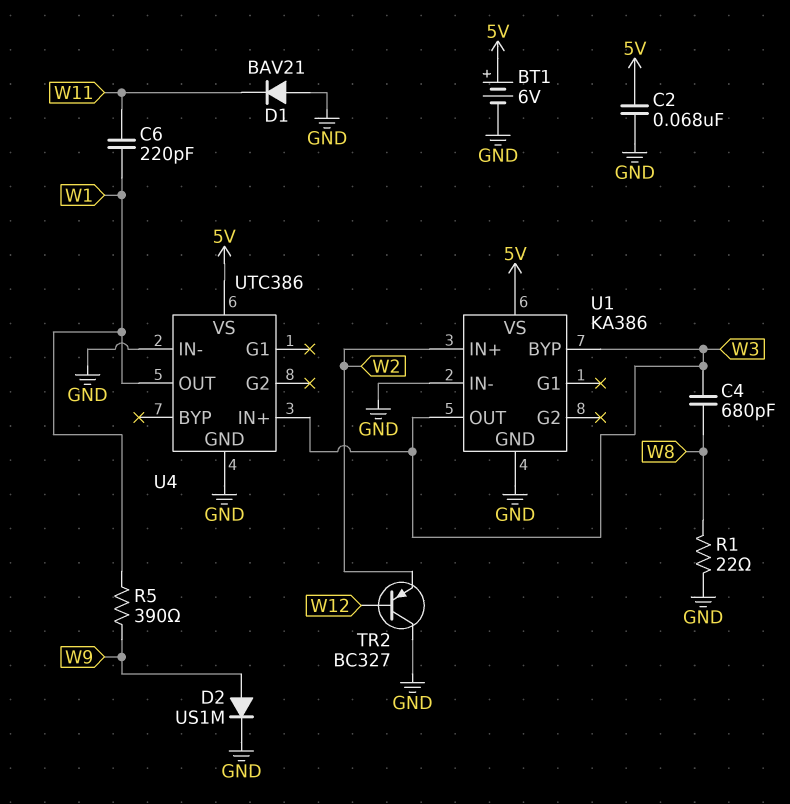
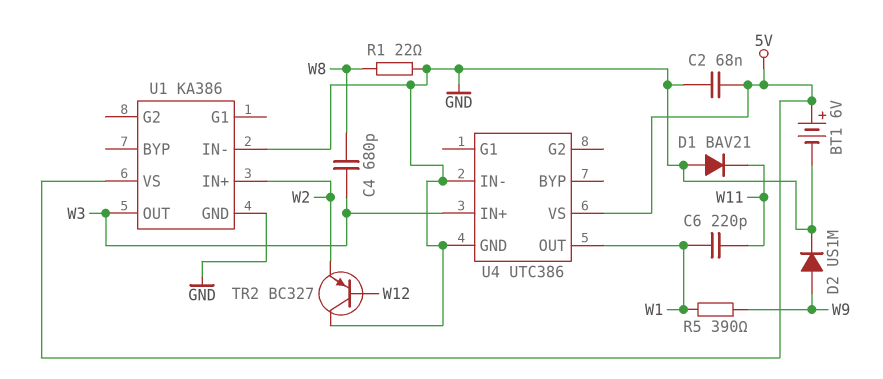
U1 pin BYP: W3 -> none

